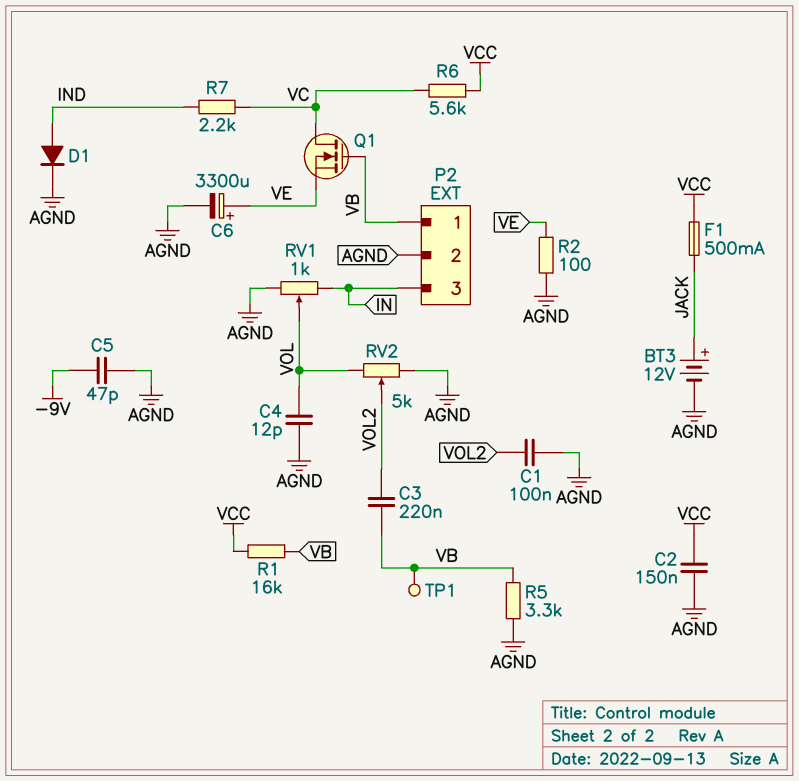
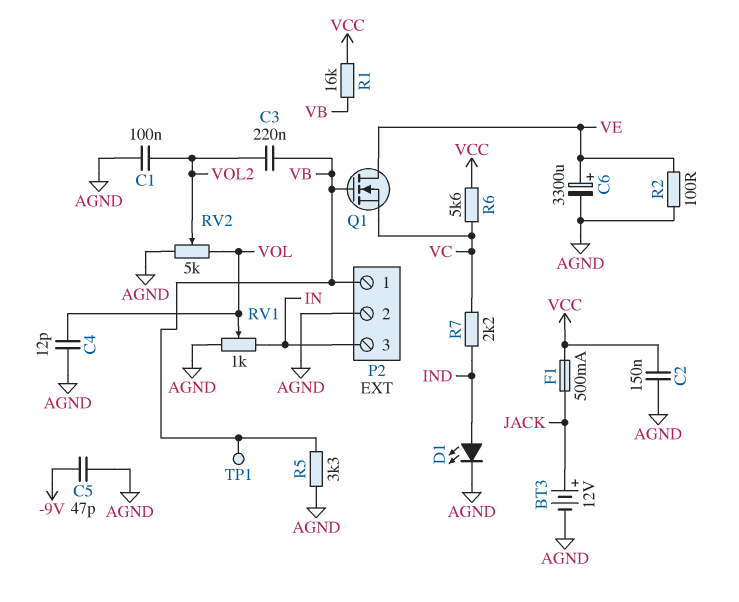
D1: diode (A IND, K AGND) -> LED (A IND, K AGND)
Q1: NMOS (G VB, D VC, S VE) -> NMOS (G VB, D VE, S VC)

